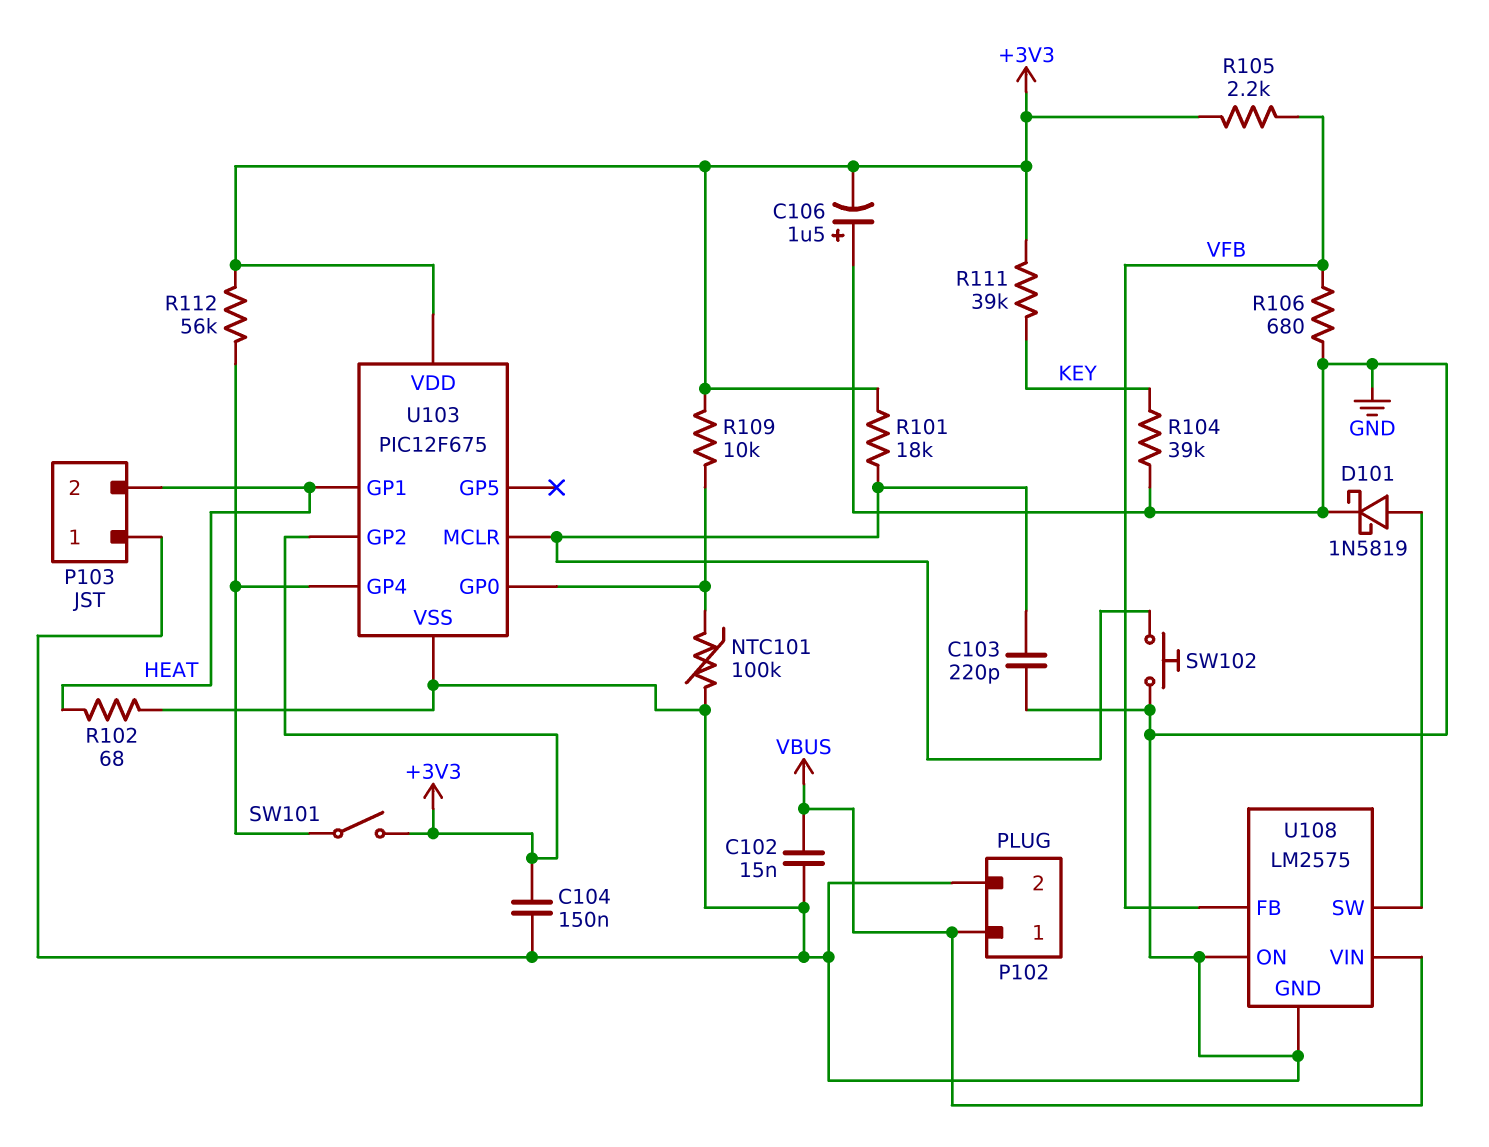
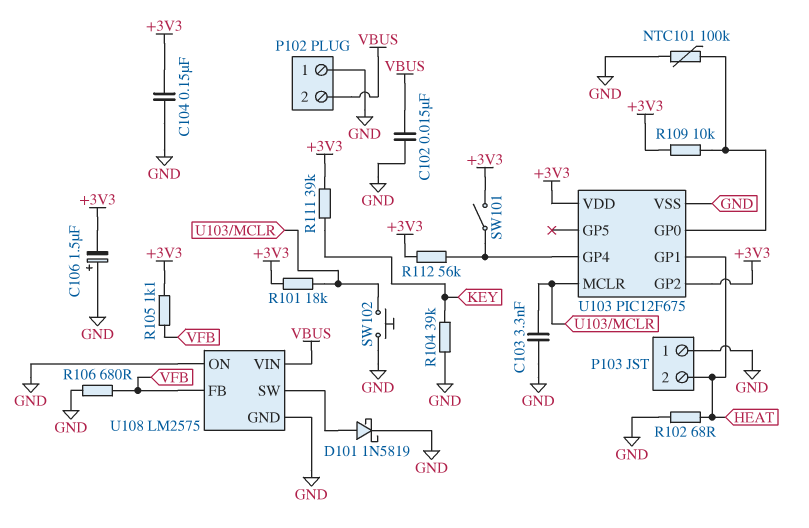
C103: 220pF (GND, U103/MCLR) -> 3.3nF (GND, U103/MCLR)
P102 pin 1: VBUS -> GND
P102 pin 2: GND -> VBUS
R105: 2.2k (+3V3, VFB) -> 1.1k (+3V3, VFB)

